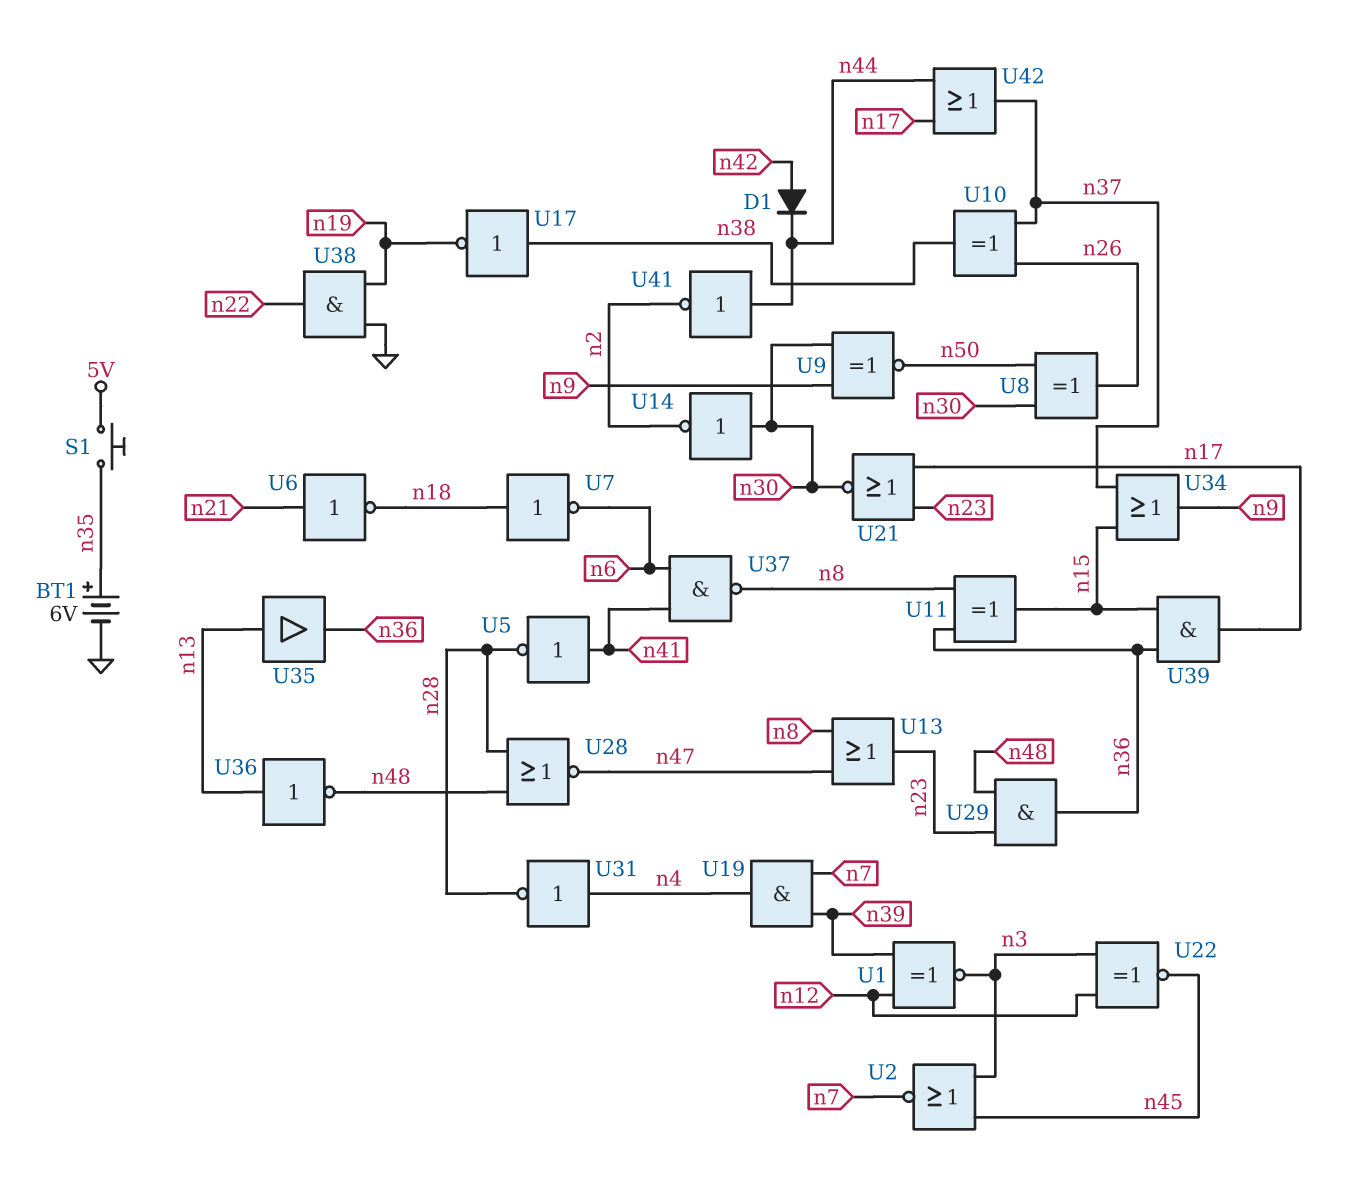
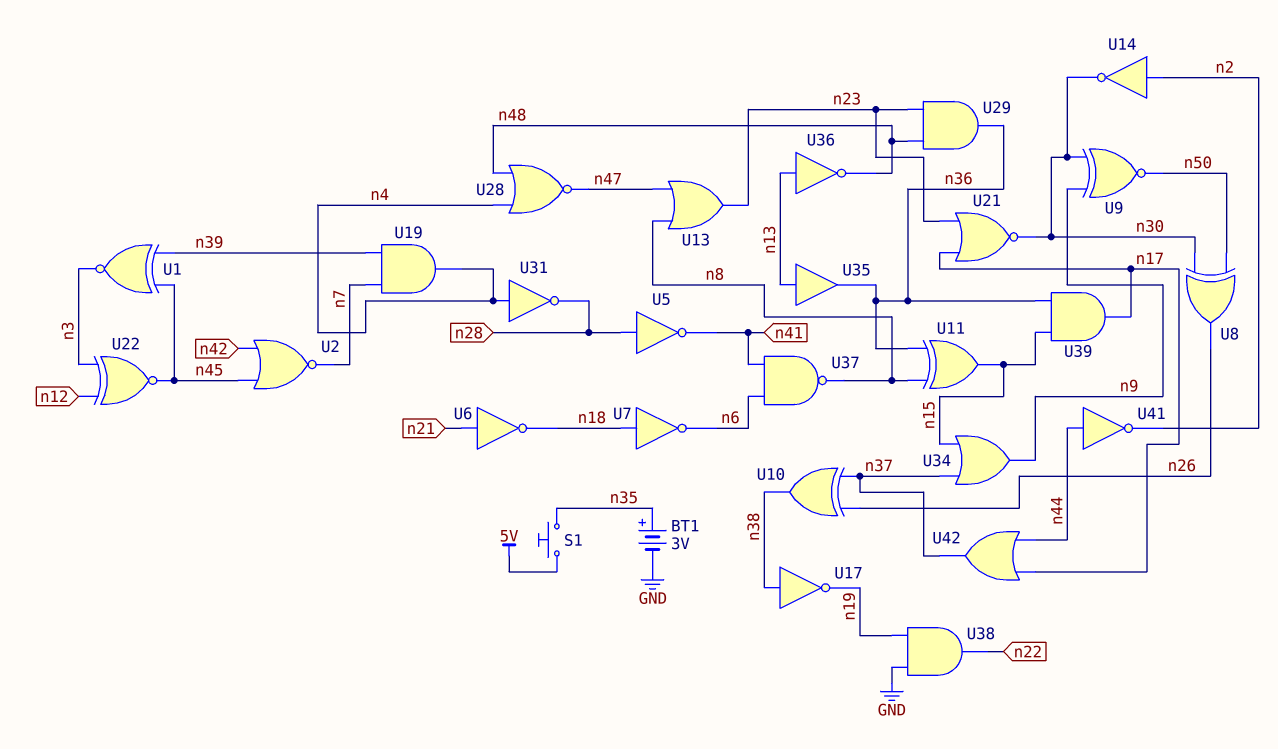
BT1: 6V (plus n35, minus GND) -> 3V (plus n35, minus GND)
D1: diode (A n42, K n44) -> none
U1: XNOR (in n12, in n39, out n3) -> XNOR (in n39, in n45, out n3)
U2: NOR (in n3, in n45, out n7) -> NOR (in n42, in n45, out n7)
U5: NOT (in n41, out n28) -> NOT (in n28, out n41)
U14: NOT (in n30, out n2) -> NOT (in n2, out n30)
U28: NOR (in n28, in n48, out n47) -> NOR (in n4, in n48, out n47)

